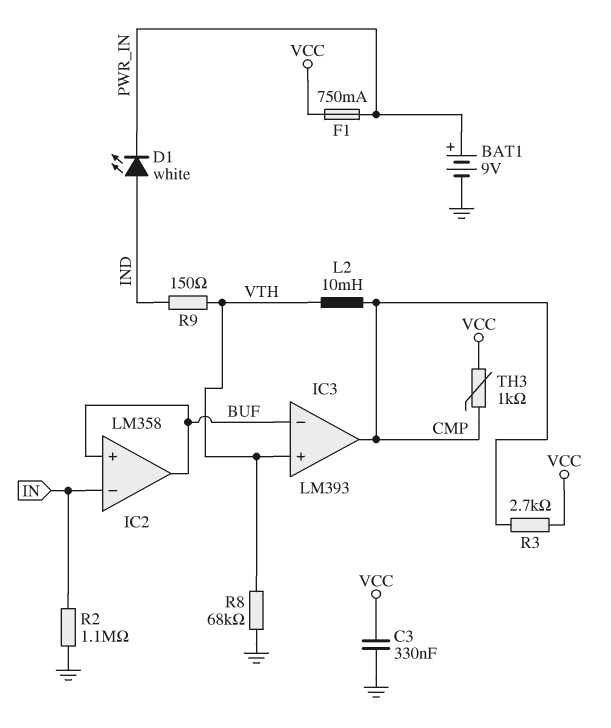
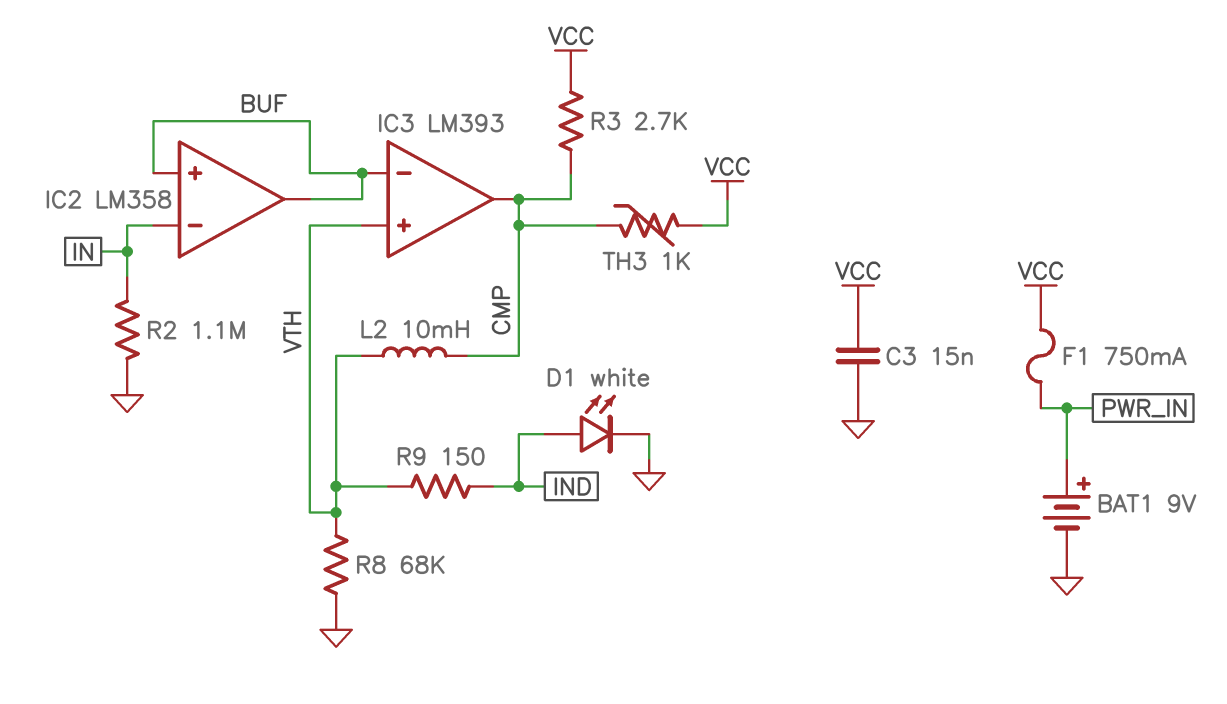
C3: 330nF (GND, VCC) -> 15nF (GND, VCC)
D1: LED white (A IND, K PWR_IN) -> LED white (A IND, K GND)

